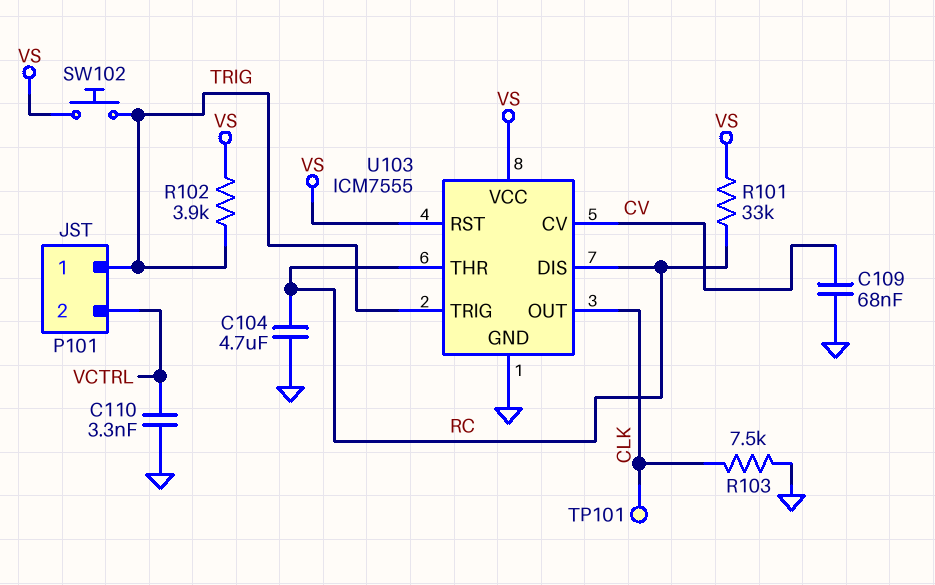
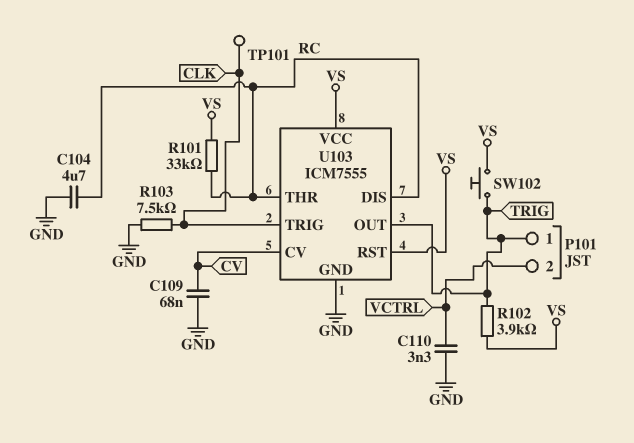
U103 pin OUT: CLK -> TRIG
U103 pin TRIG: TRIG -> CLK

